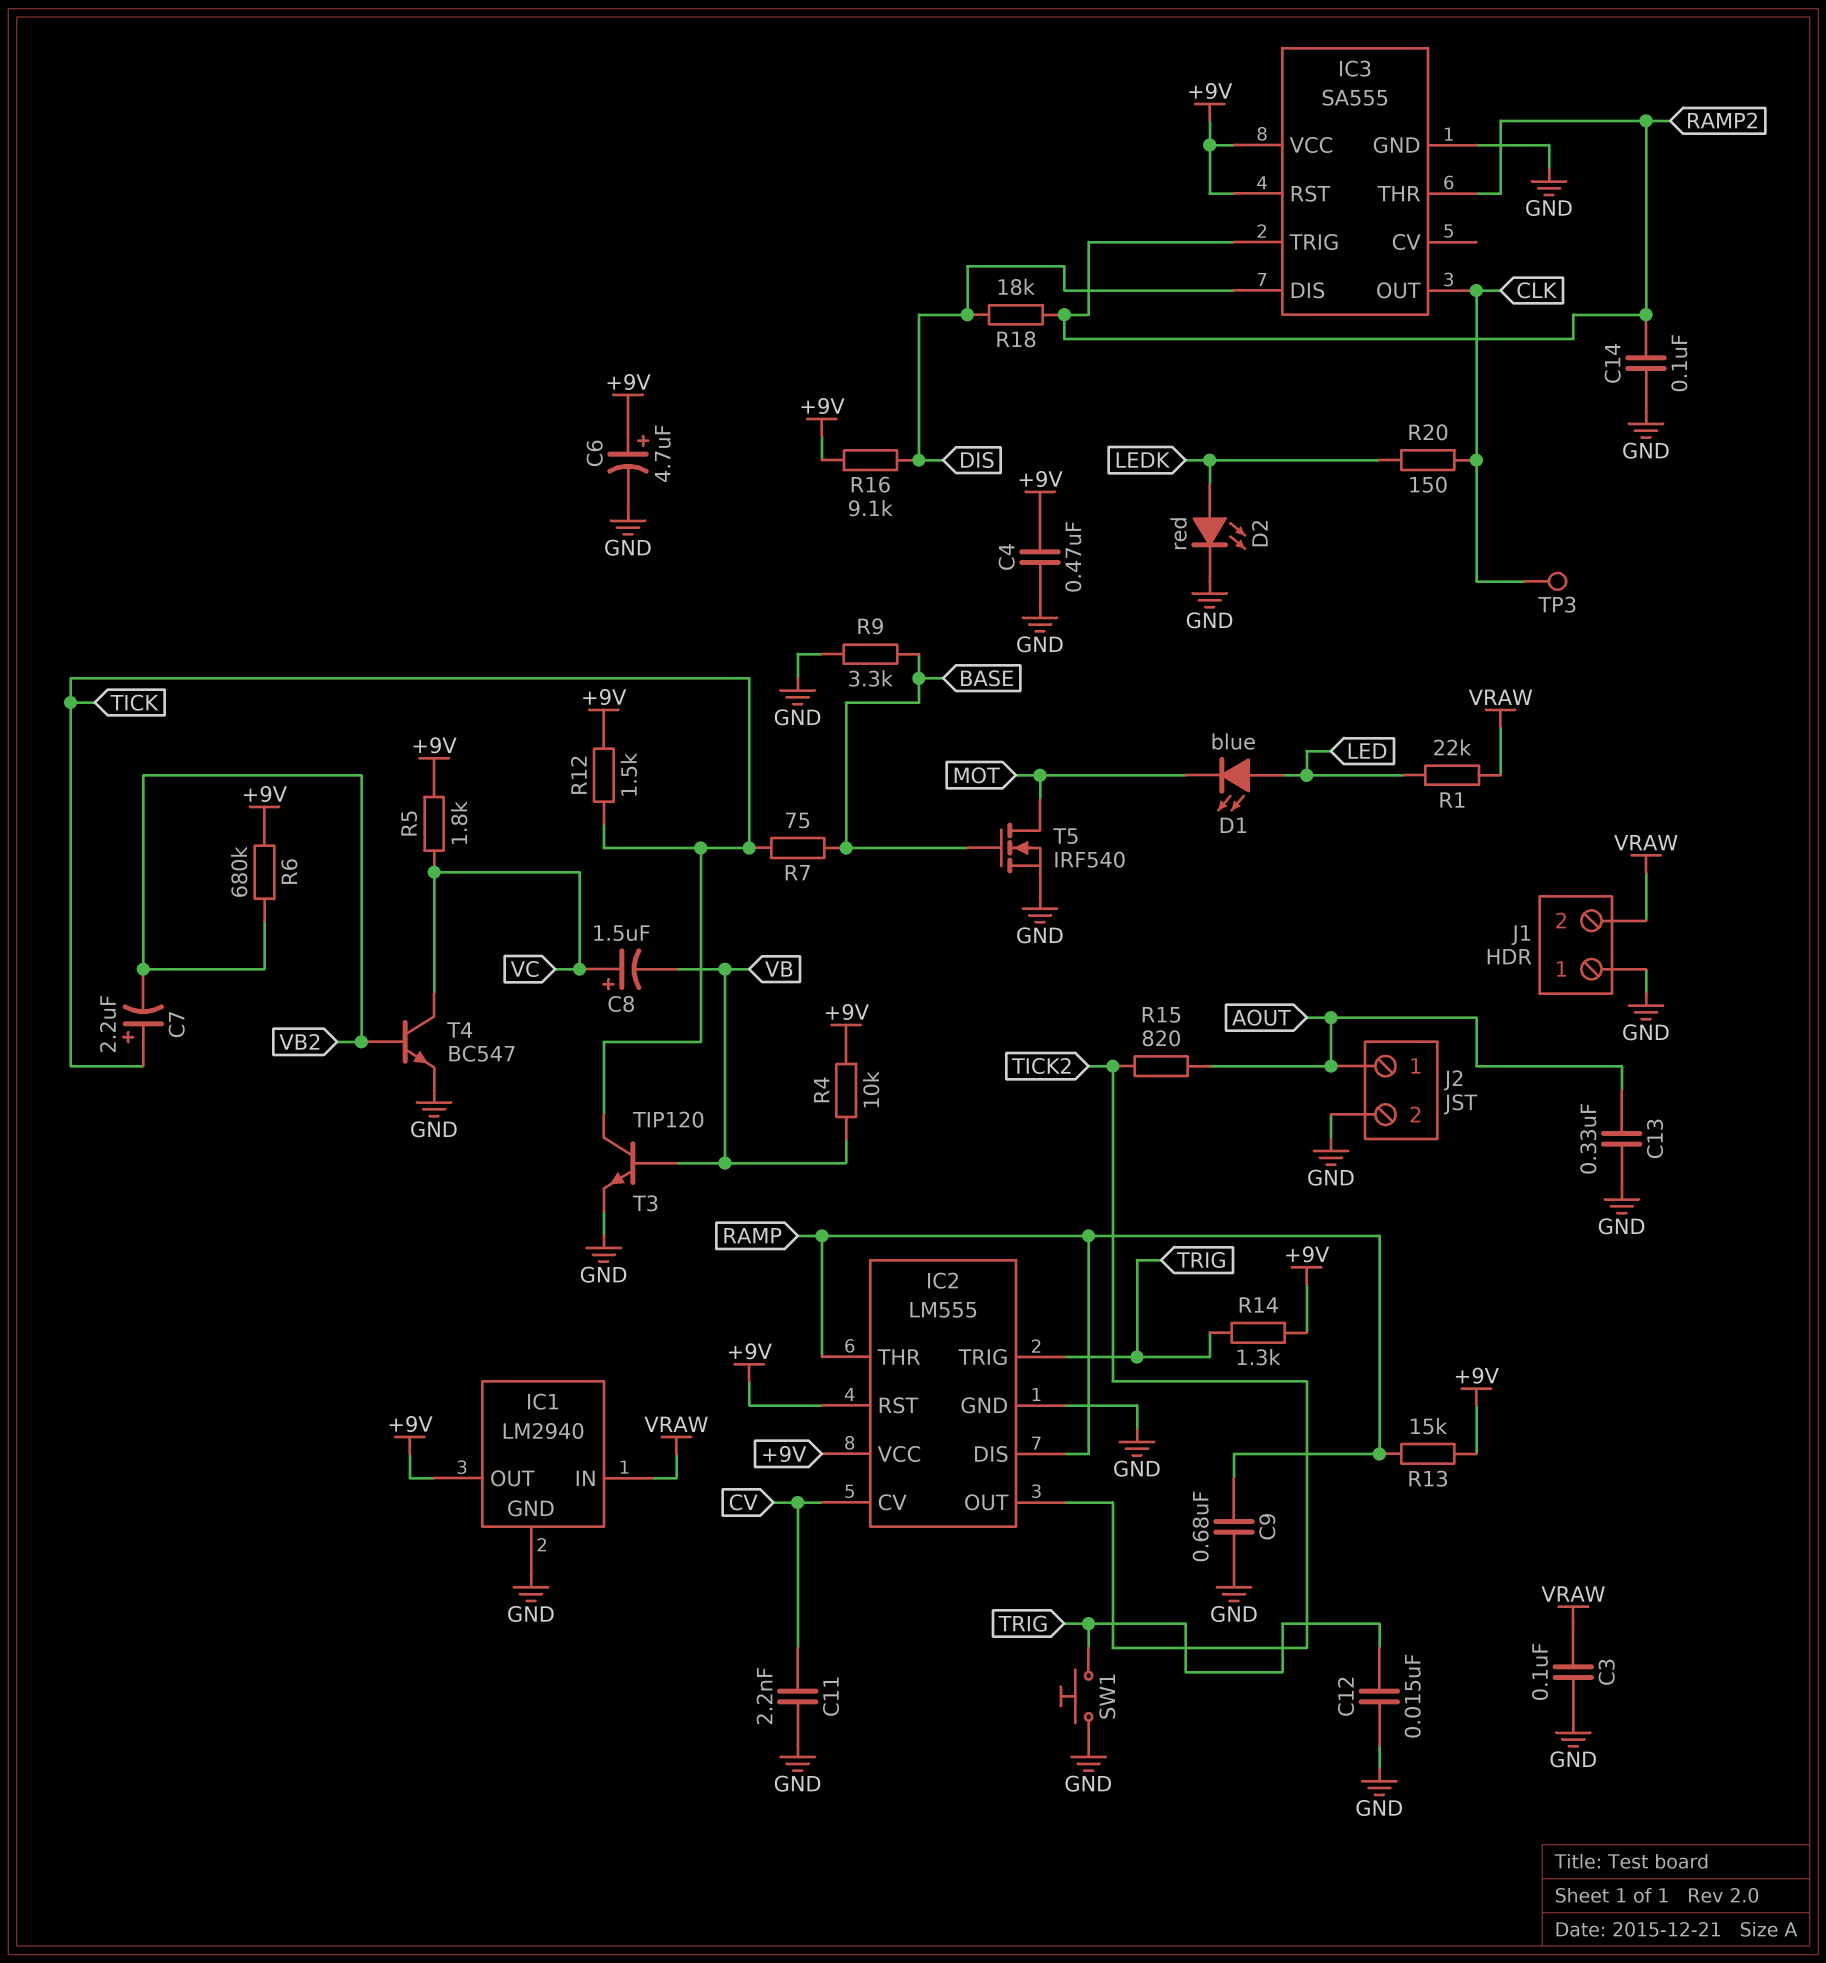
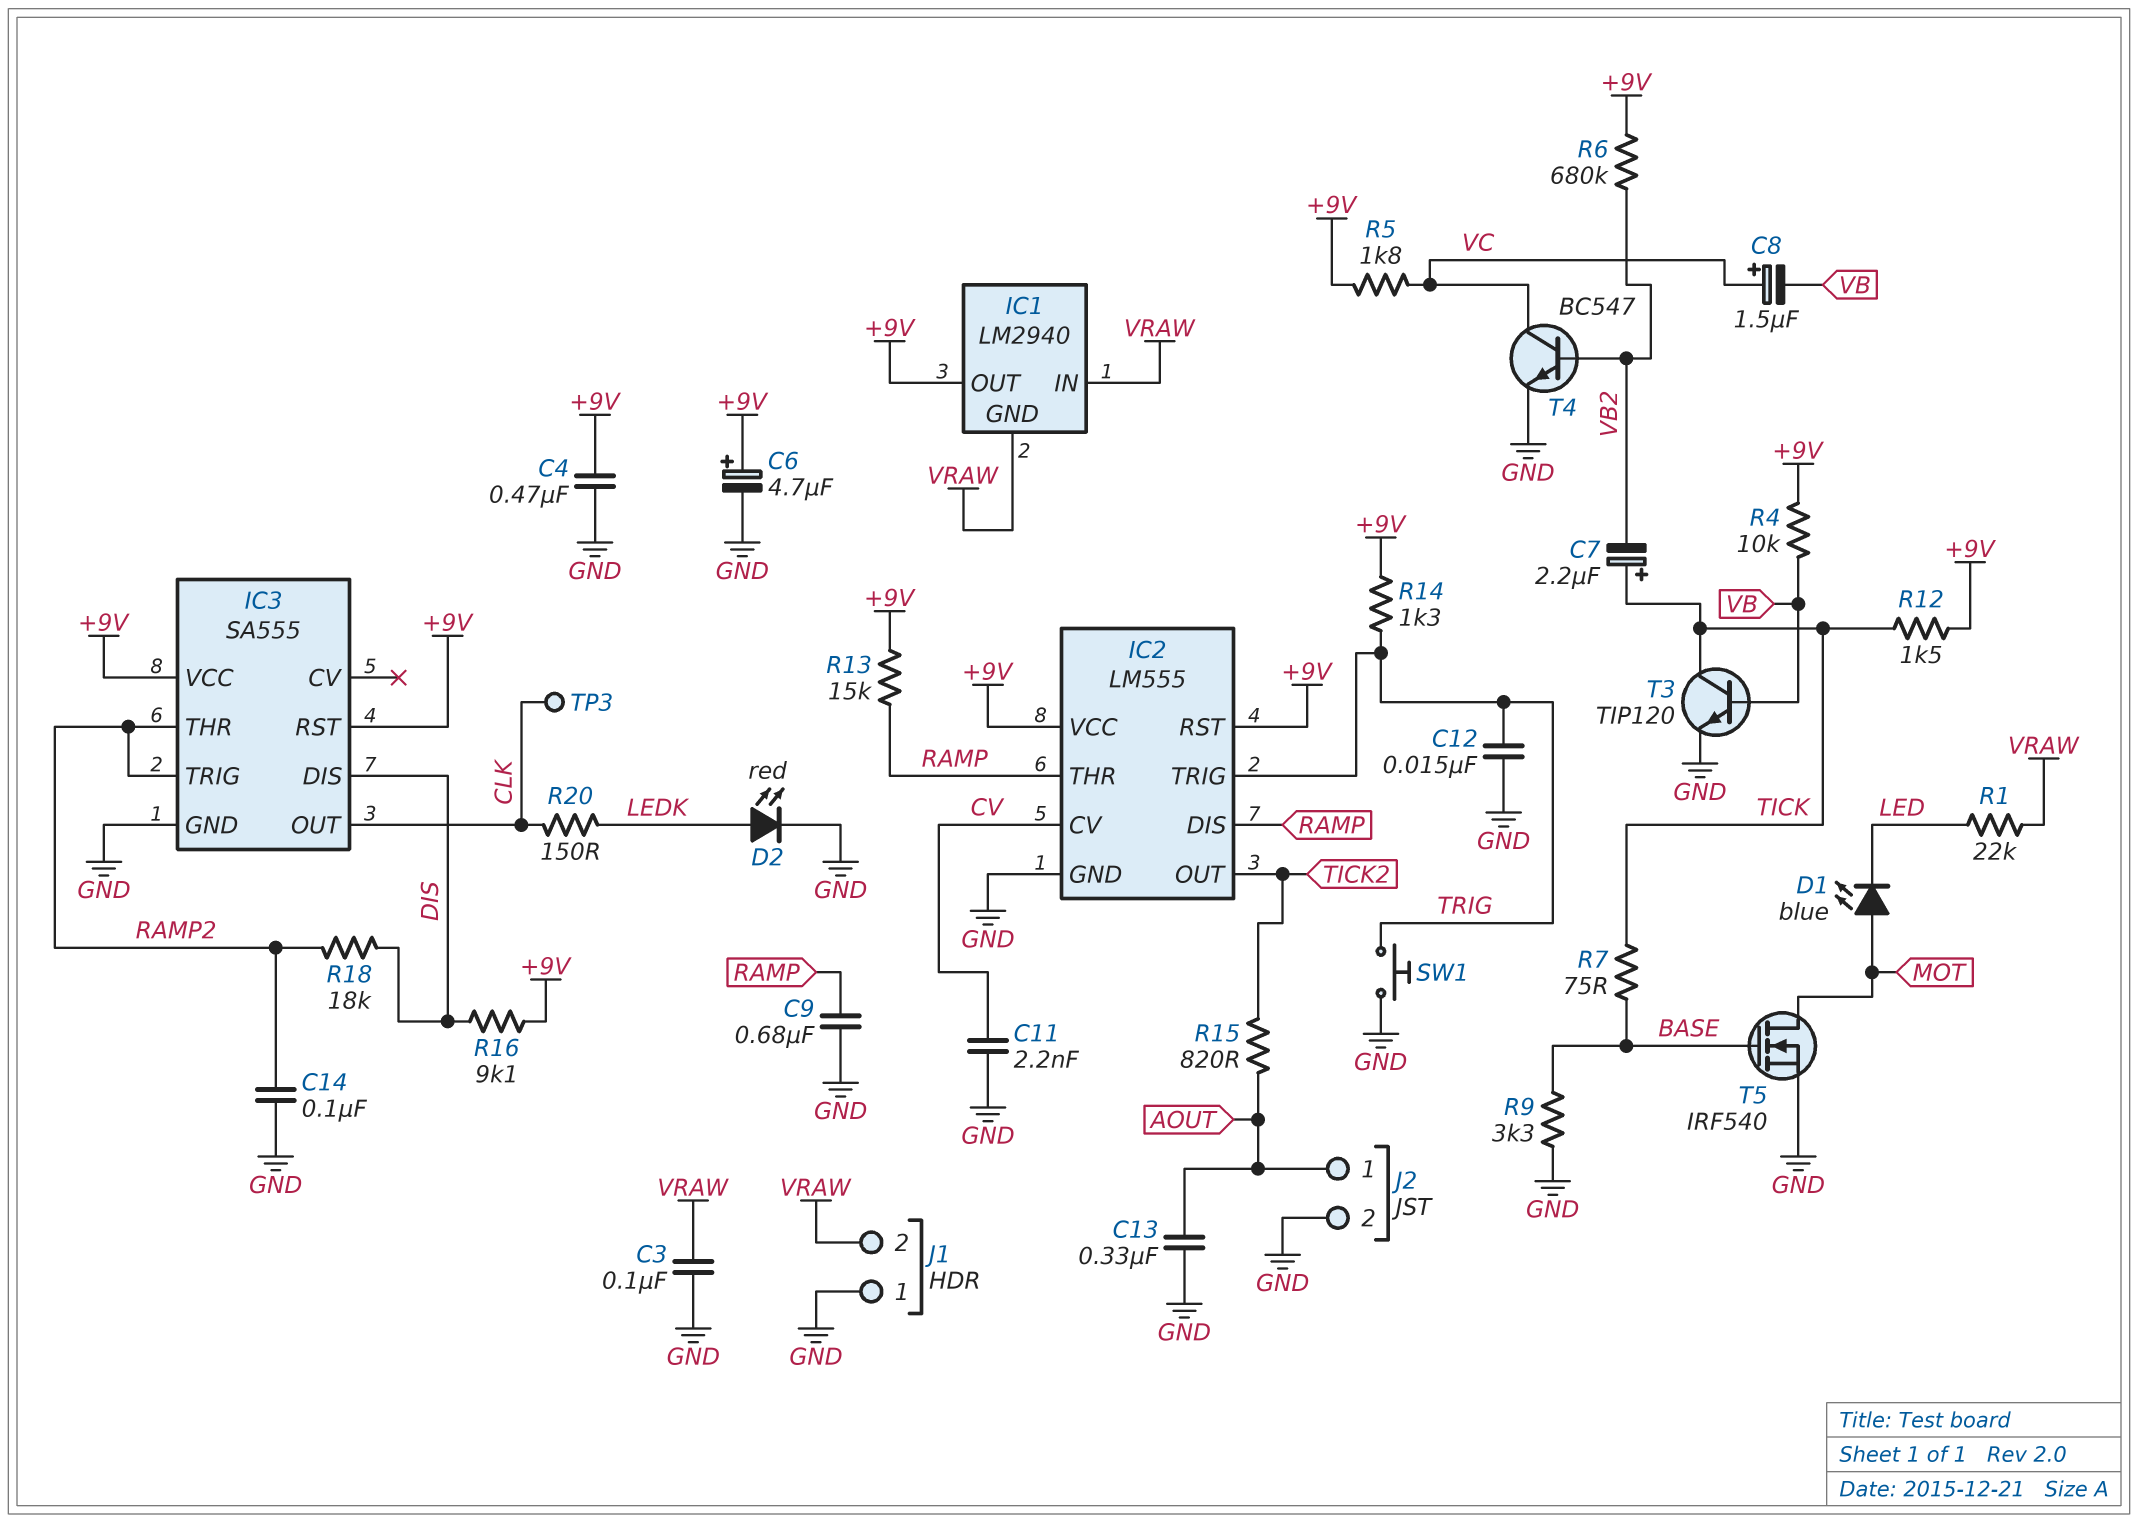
D1: LED blue (A LED, K MOT) -> LED blue (A MOT, K LED)
IC1 pin GND: GND -> VRAW

